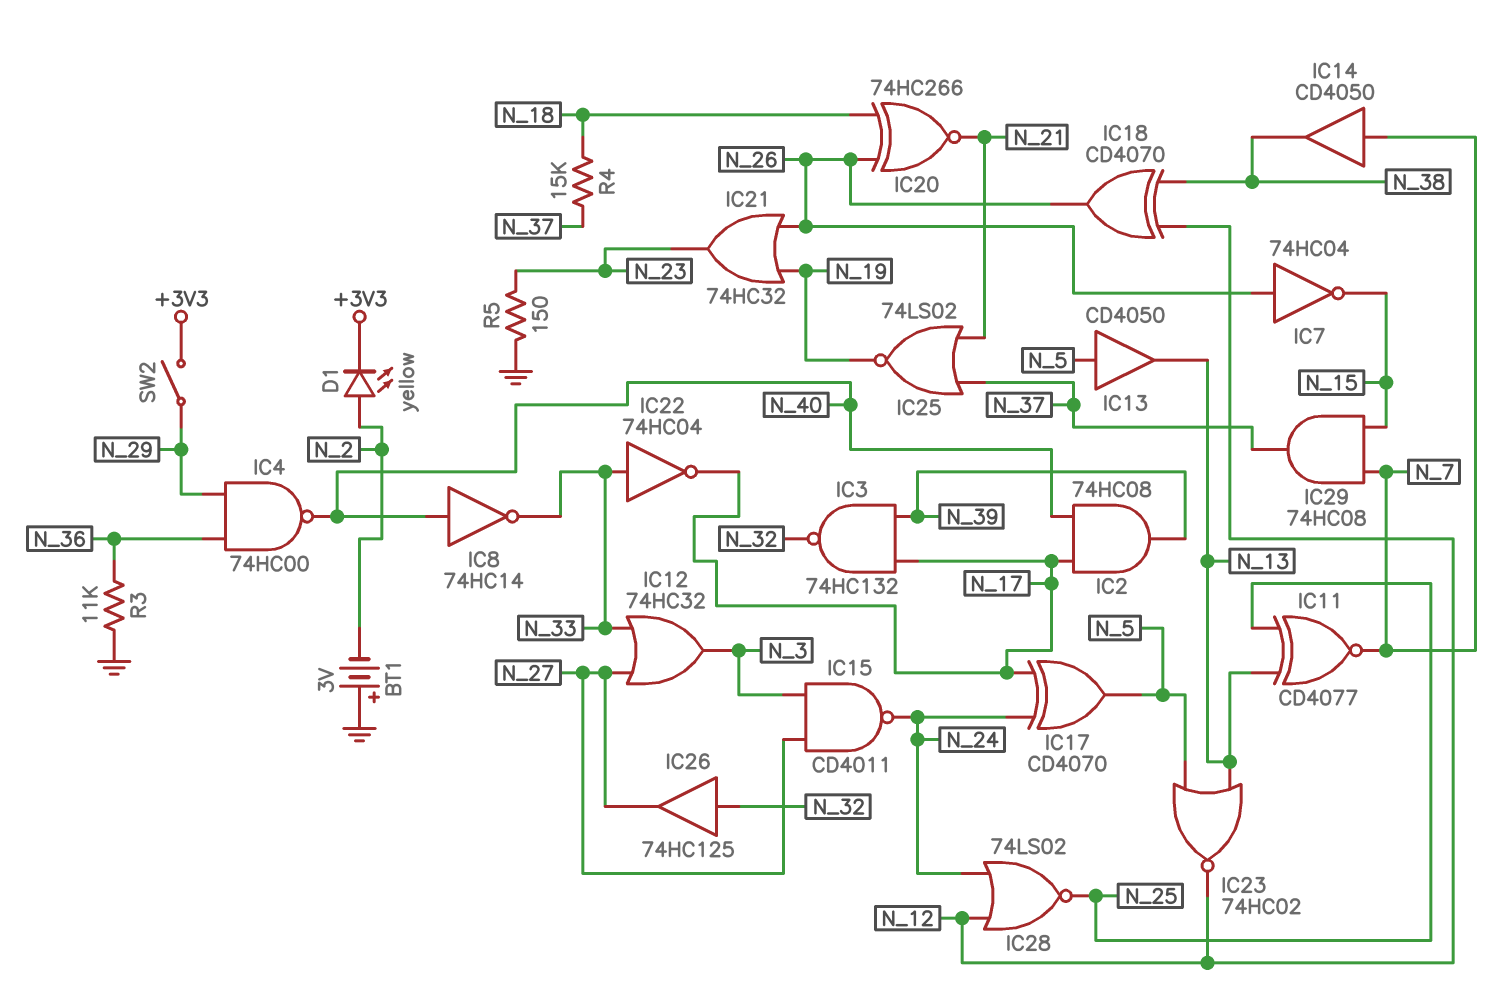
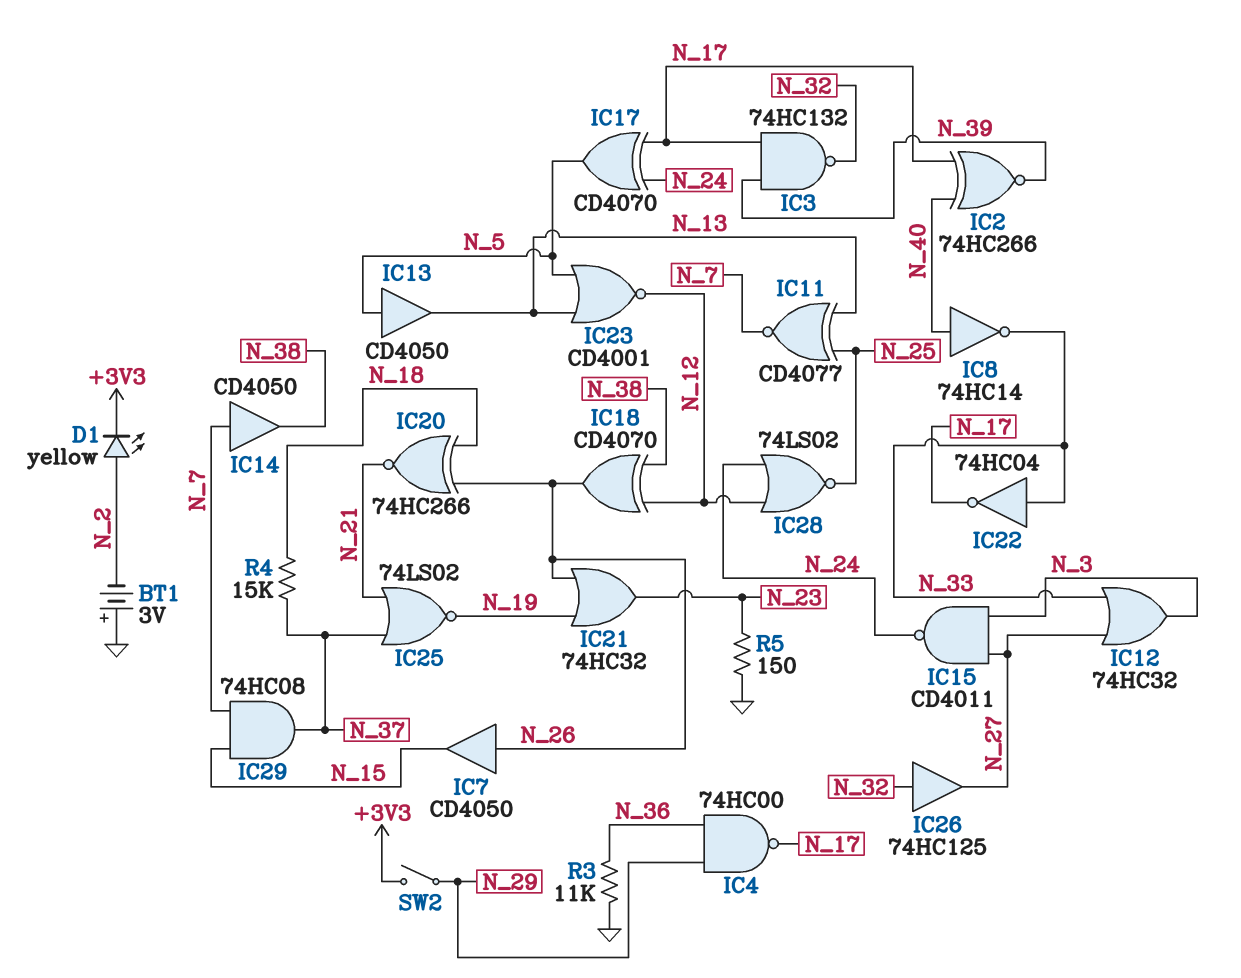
IC2: AND 74HC08 (in N_17, in N_40, out N_39) -> XNOR 74HC266 (in N_17, in N_40, out N_39)
IC4: NAND 74HC00 (in N_29, in N_36, out N_40) -> NAND 74HC00 (in N_29, in N_36, out N_17)
IC7: NOT 74HC04 (in N_26, out N_15) -> buffer CD4050 (in N_26, out N_15)
IC23: NOR 74HC02 (in N_5, in N_13, out N_12) -> NOR CD4001 (in N_5, in N_13, out N_12)

